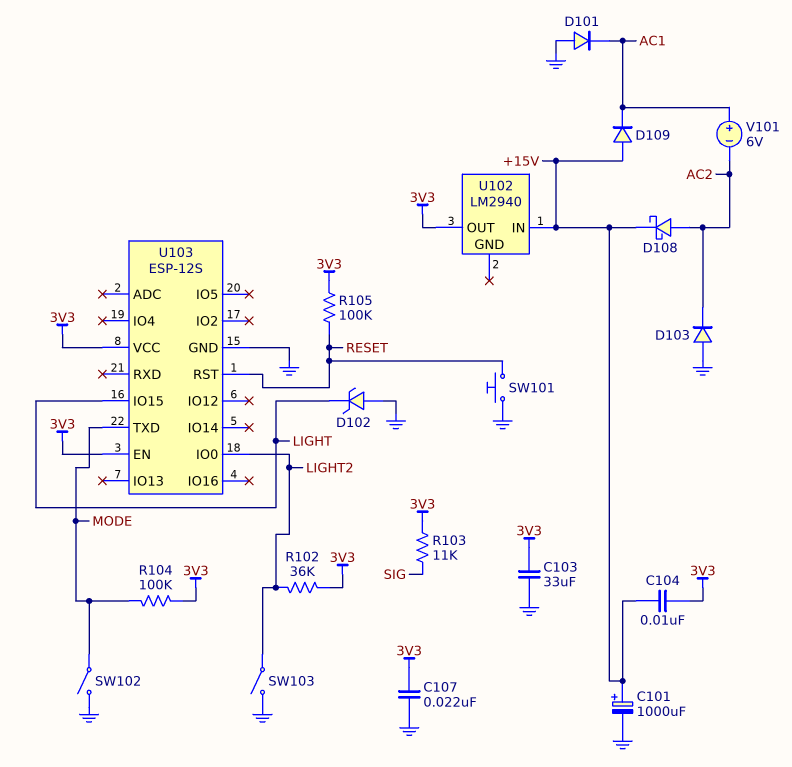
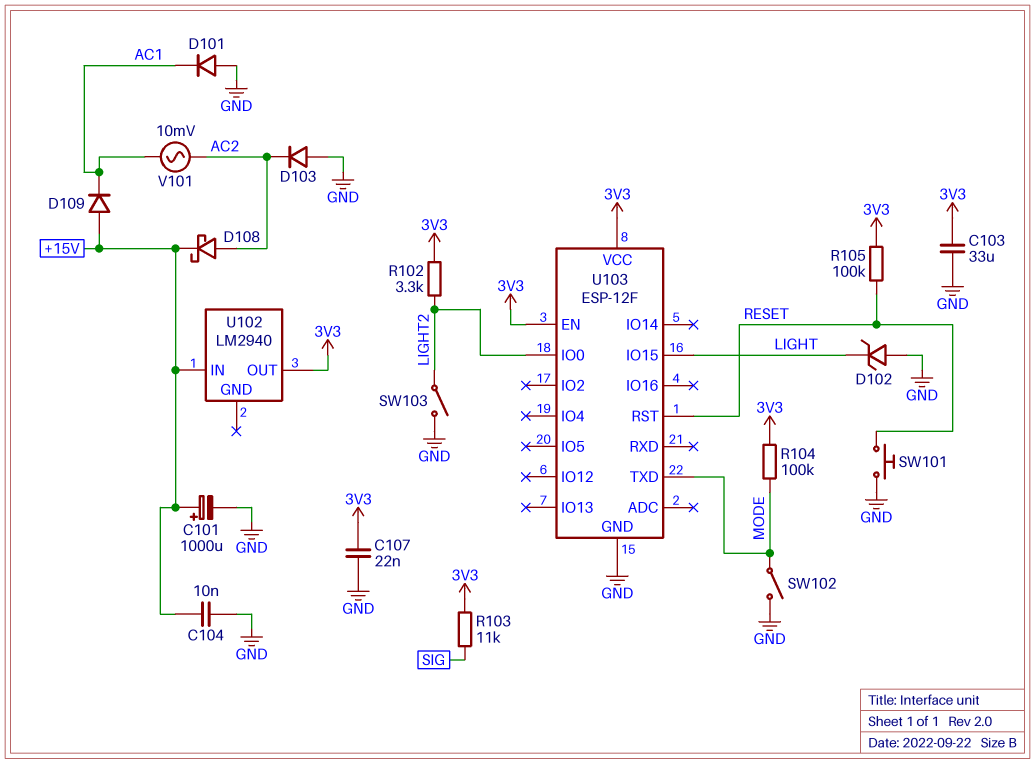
C104: 10nF (+15V, 3V3) -> 10nF (+15V, GND)
R102: 36k (3V3, LIGHT2) -> 3.3k (3V3, LIGHT2)
U103: ESP-12S -> ESP-12F
V101: 6V (plus AC1, minus AC2) -> AC 10mV (AC1, AC2)

